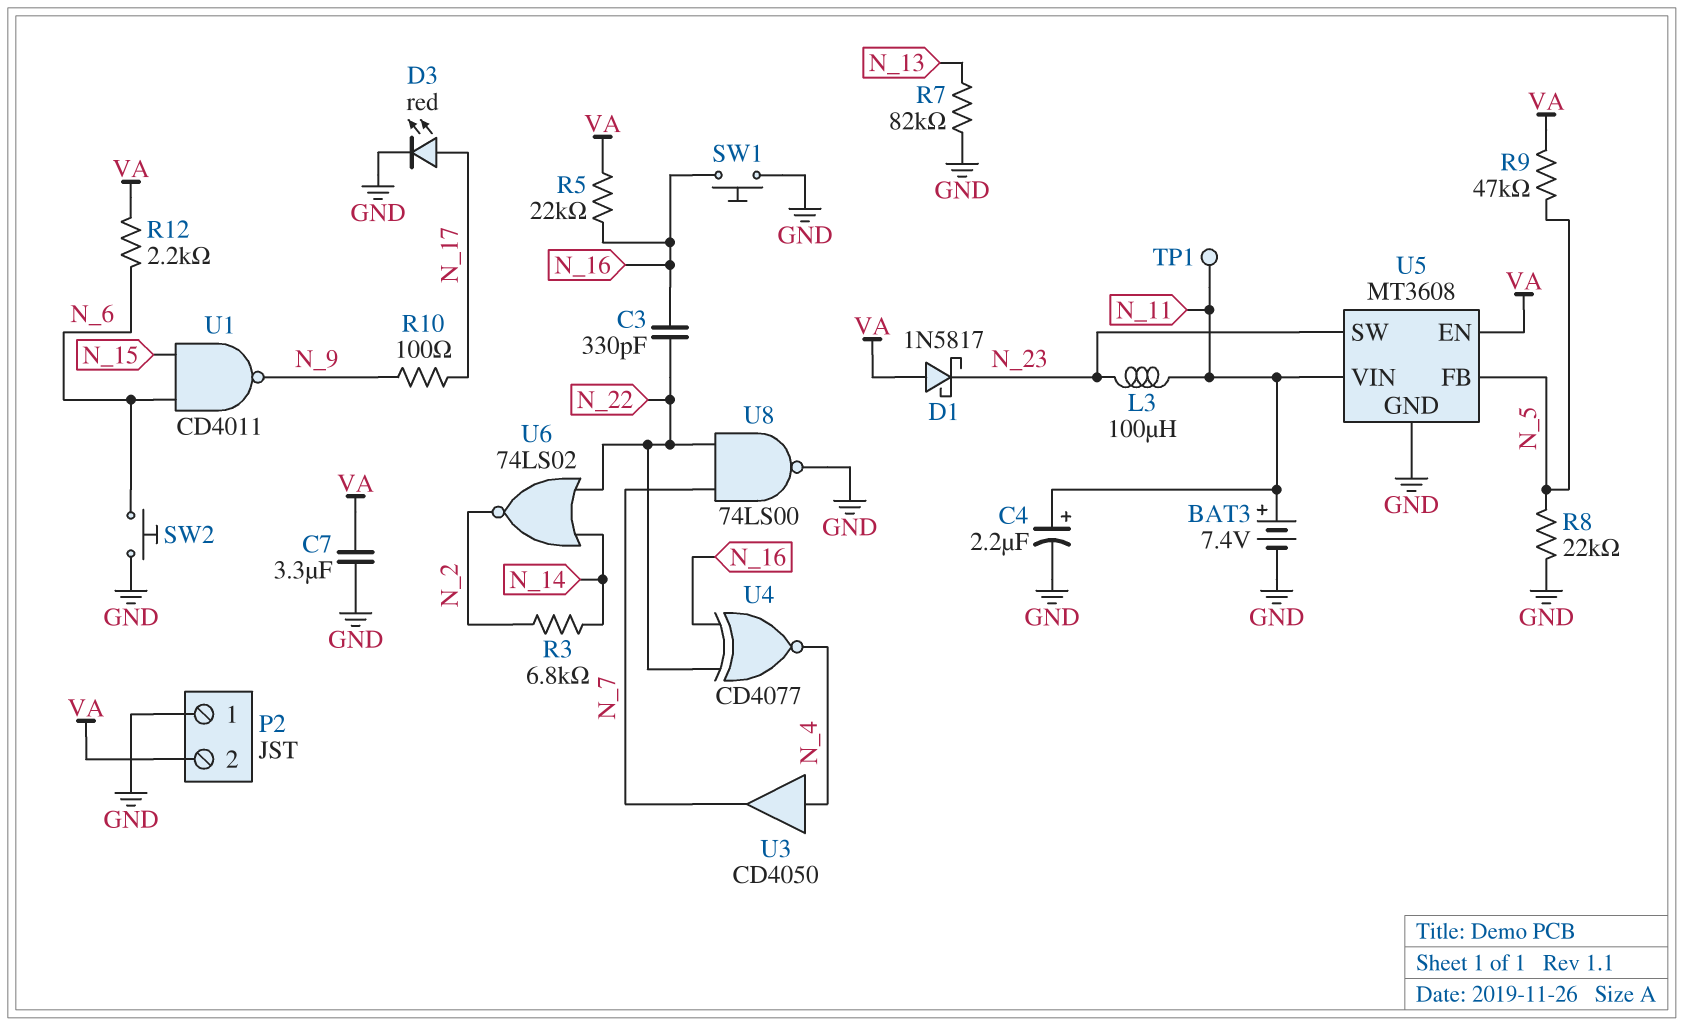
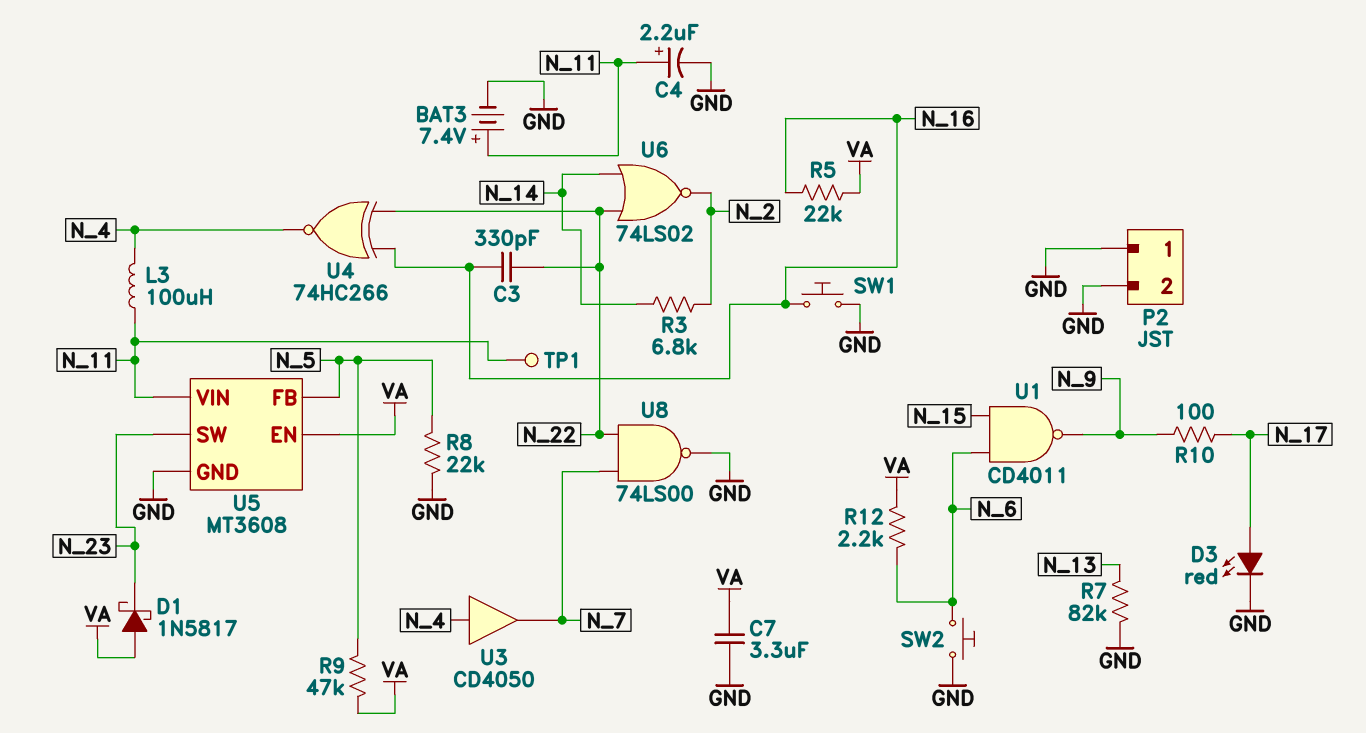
L3: 100uH (N_11, N_23) -> 100uH (N_4, N_11)
P2 pin 2: VA -> GND
U4: XNOR CD4077 (in N_16, in N_22, out N_4) -> XNOR 74HC266 (in N_16, in N_22, out N_4)

